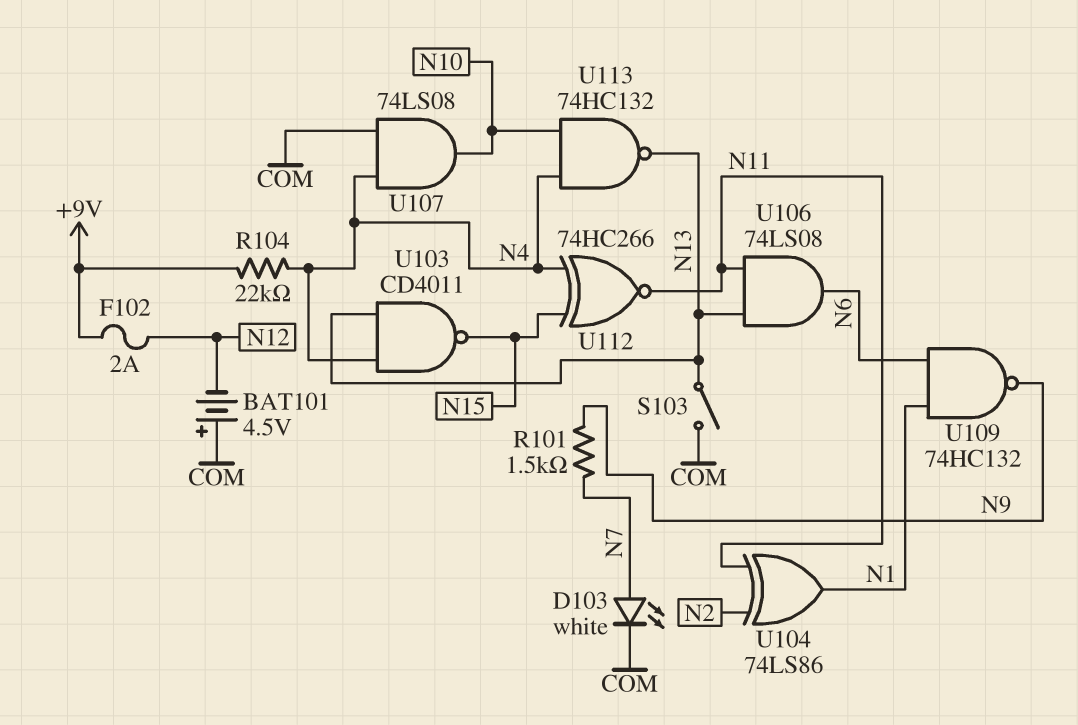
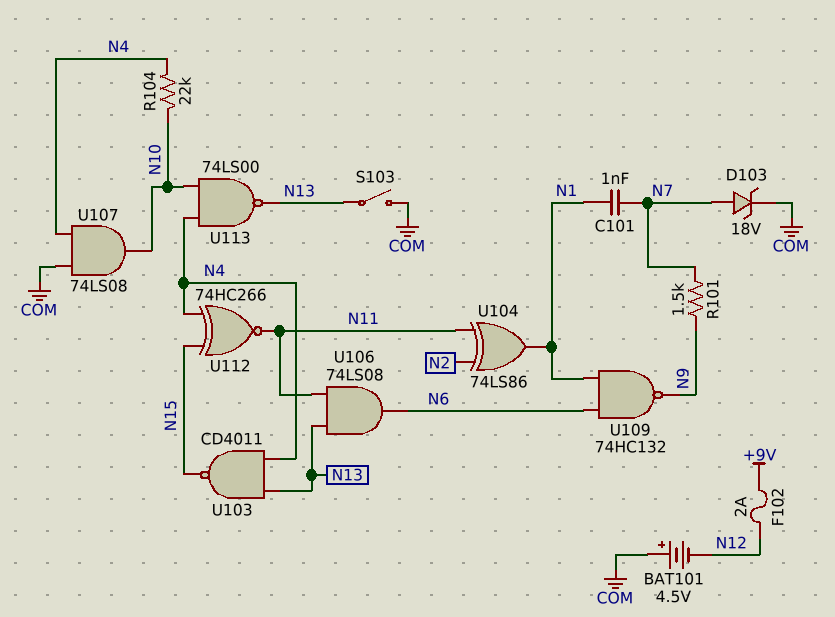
C101: none -> 1nF (N1, N7)
D103: LED white (A N7, K COM) -> zener 18V (A N7, K COM)
R104: 22k (+9V, N4) -> 22k (N4, N10)
U113: NAND 74HC132 (in N4, in N10, out N13) -> NAND 74LS00 (in N4, in N10, out N13)

